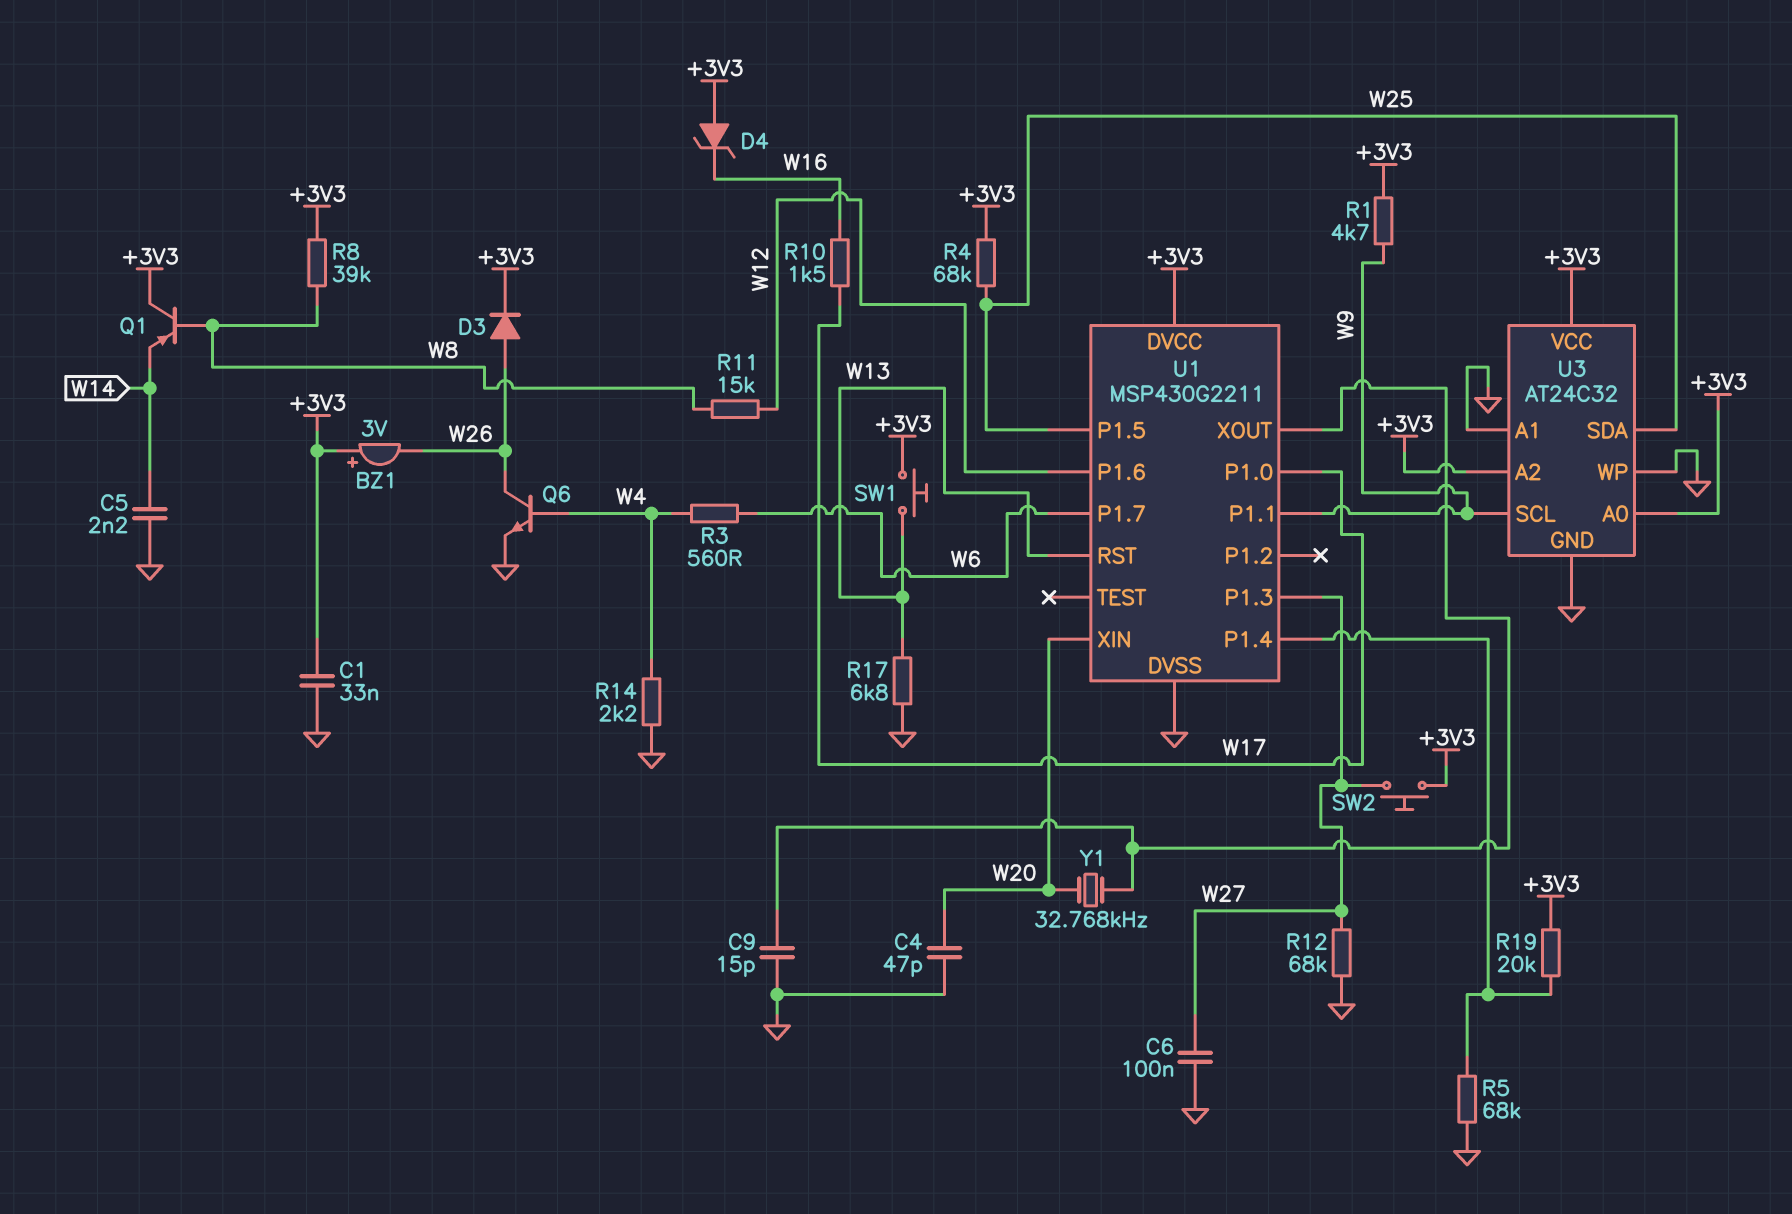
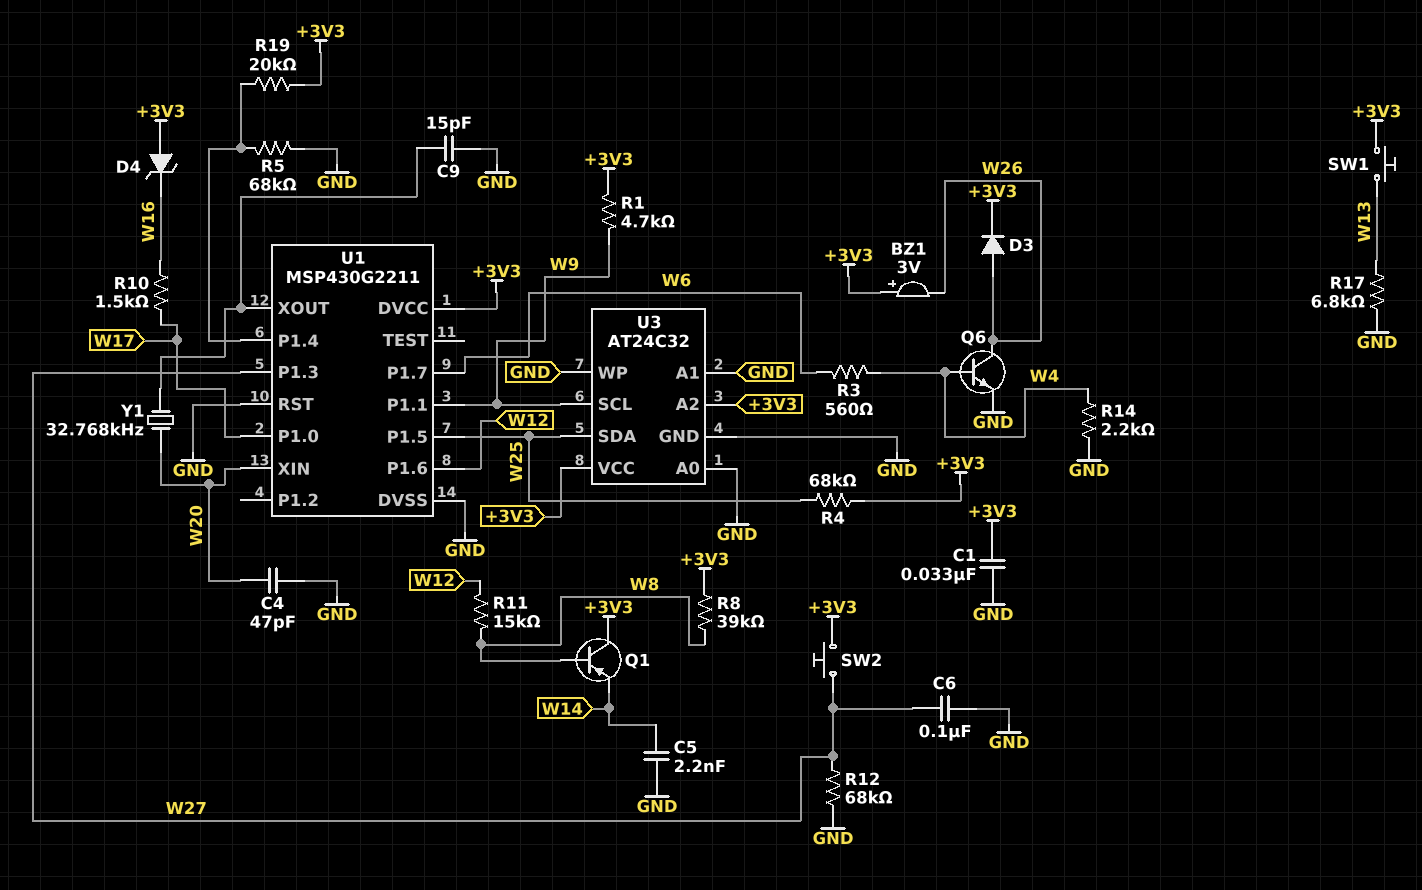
U1 pin RST: W13 -> GND
U3 pin A0: +3V3 -> GND

